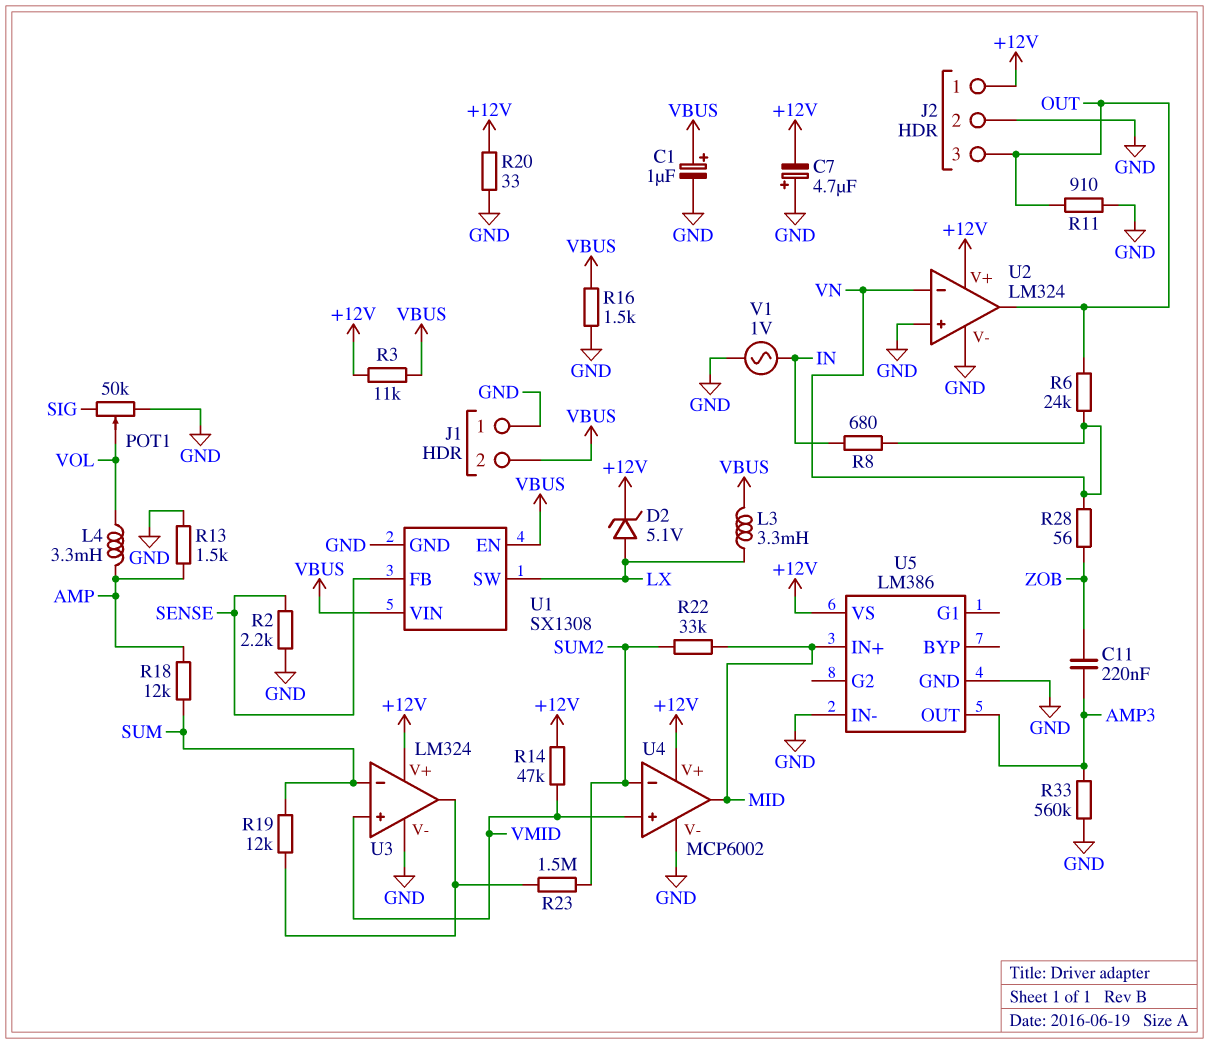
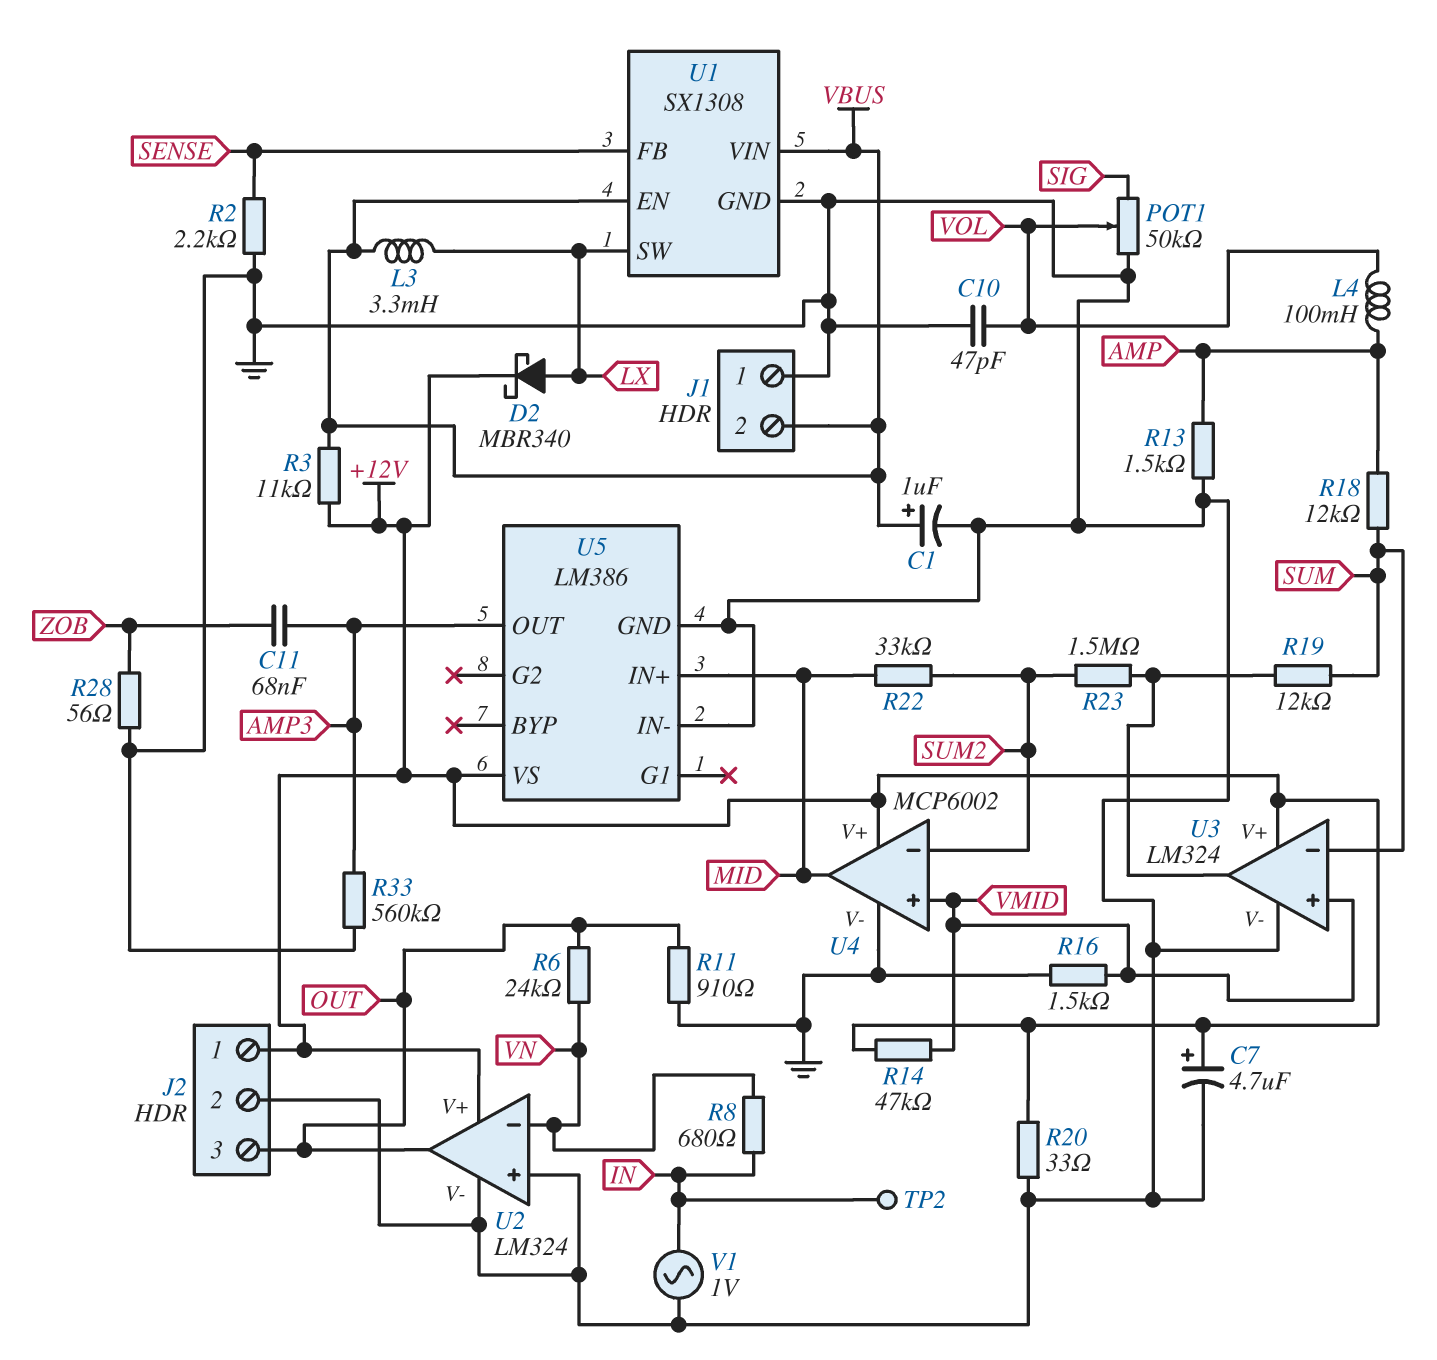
C7: 4.7uF (plus GND, minus +12V) -> 4.7uF (plus +12V, minus GND)
C10: none -> 47pF (GND, VOL)
C11: 220nF (AMP3, ZOB) -> 68nF (AMP3, ZOB)
D2: zener 5.1V (A LX, K +12V) -> schottky MBR340 (A LX, K +12V)
L4: 3.3mH (AMP, VOL) -> 100mH (AMP, VOL)
R16: 1.5k (GND, VBUS) -> 1.5k (GND, VMID)
R28: 56 (VN, ZOB) -> 56 (GND, ZOB)
TP2: none -> test point (IN)

